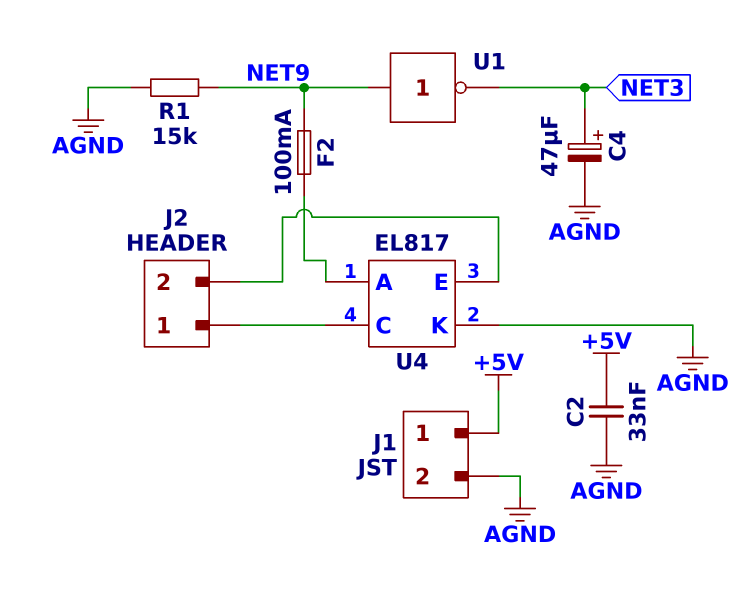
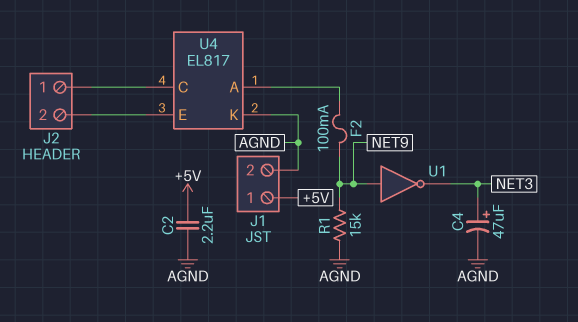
C2: 33nF (+5V, AGND) -> 2.2uF (+5V, AGND)

